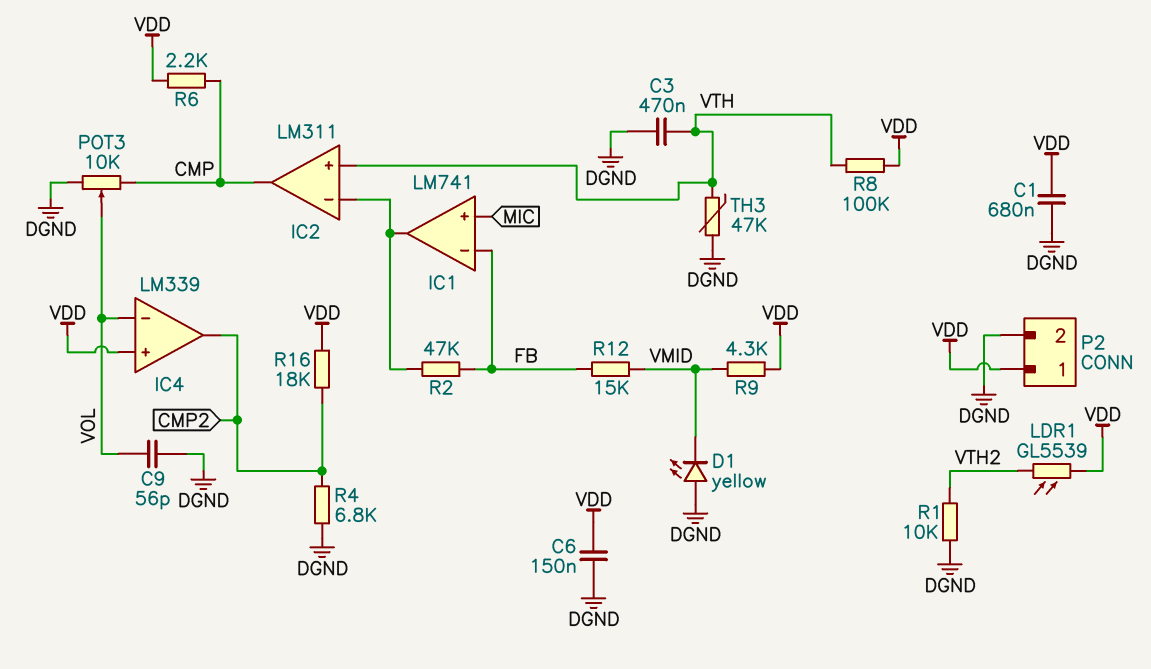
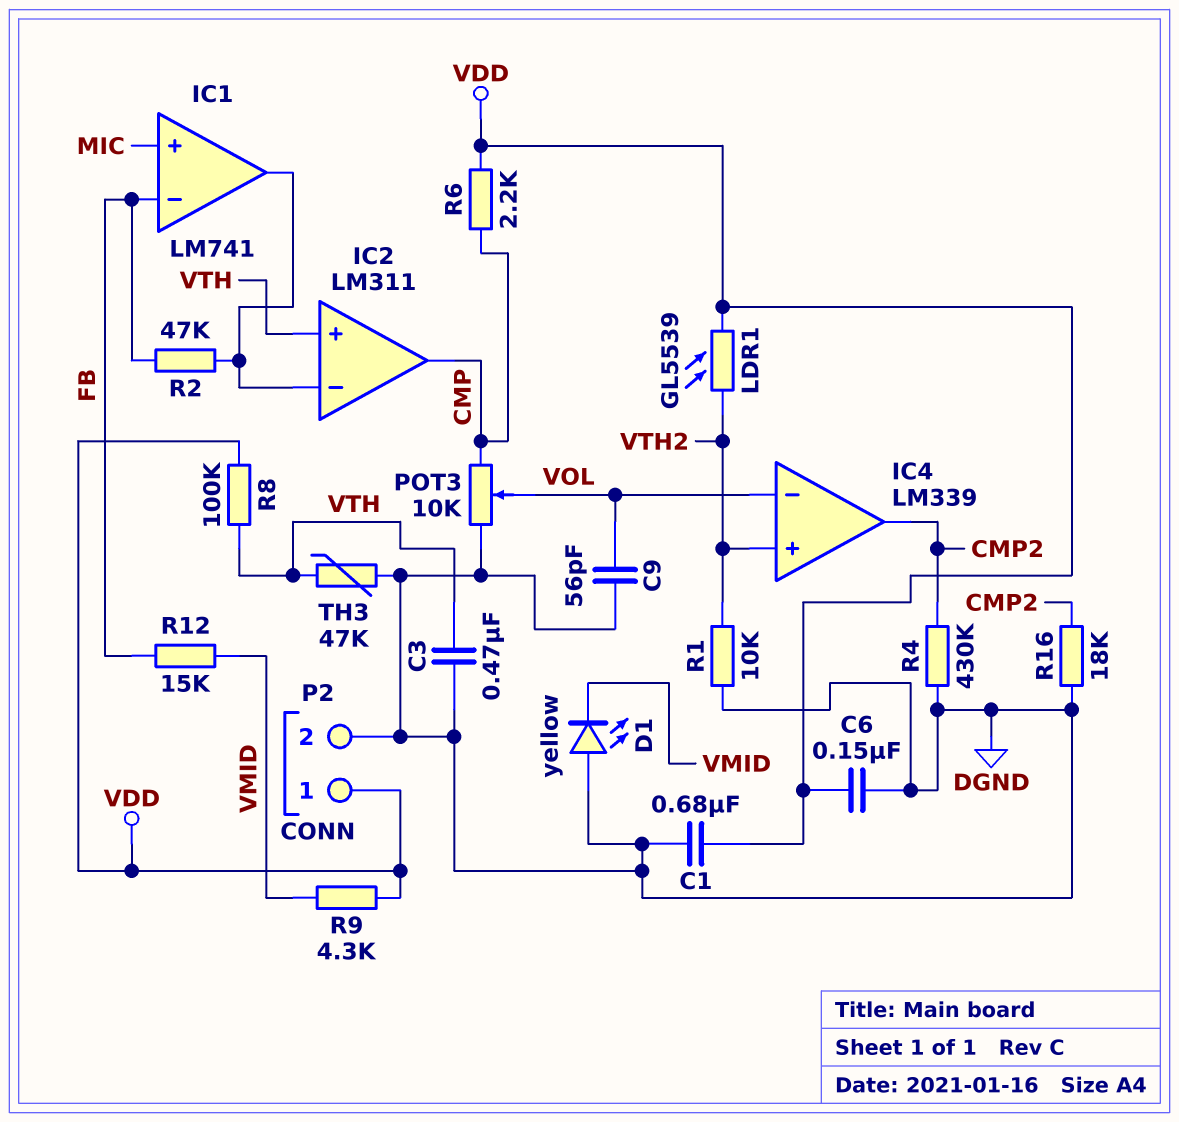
IC4 pin in+: VDD -> VTH2
R4: 6.8k (CMP2, DGND) -> 430k (CMP2, DGND)
R16: 18k (CMP2, VDD) -> 18k (CMP2, DGND)

